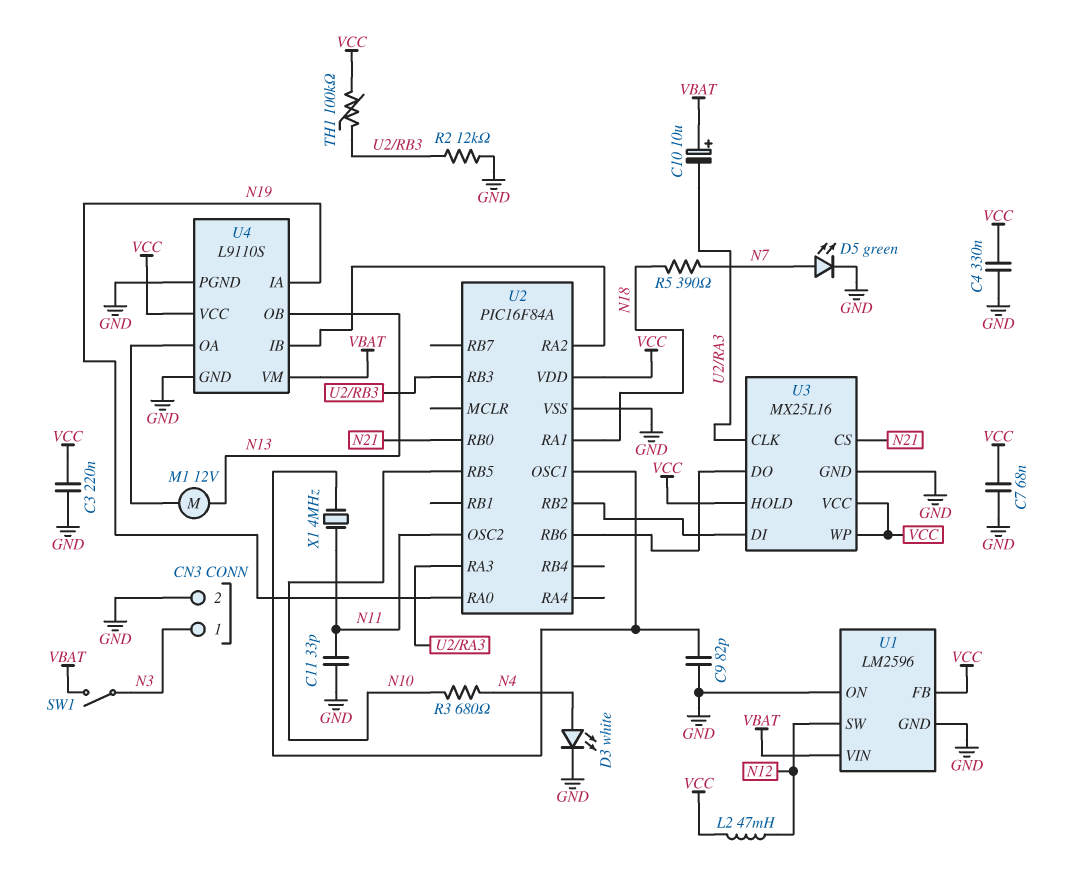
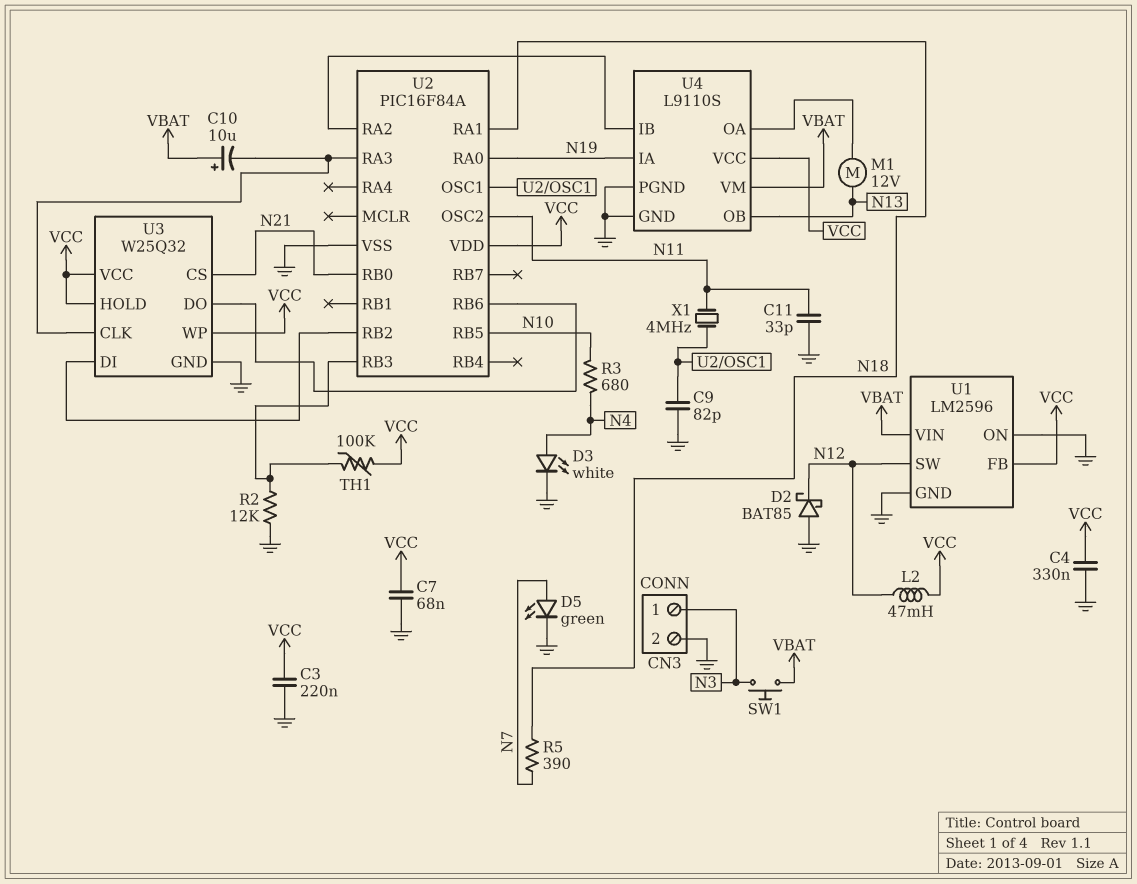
D2: none -> schottky BAT85 (A GND, K N12)
SW1: switch (N3, VBAT) -> button (N3, VBAT)
U3: MX25L16 -> W25Q32

